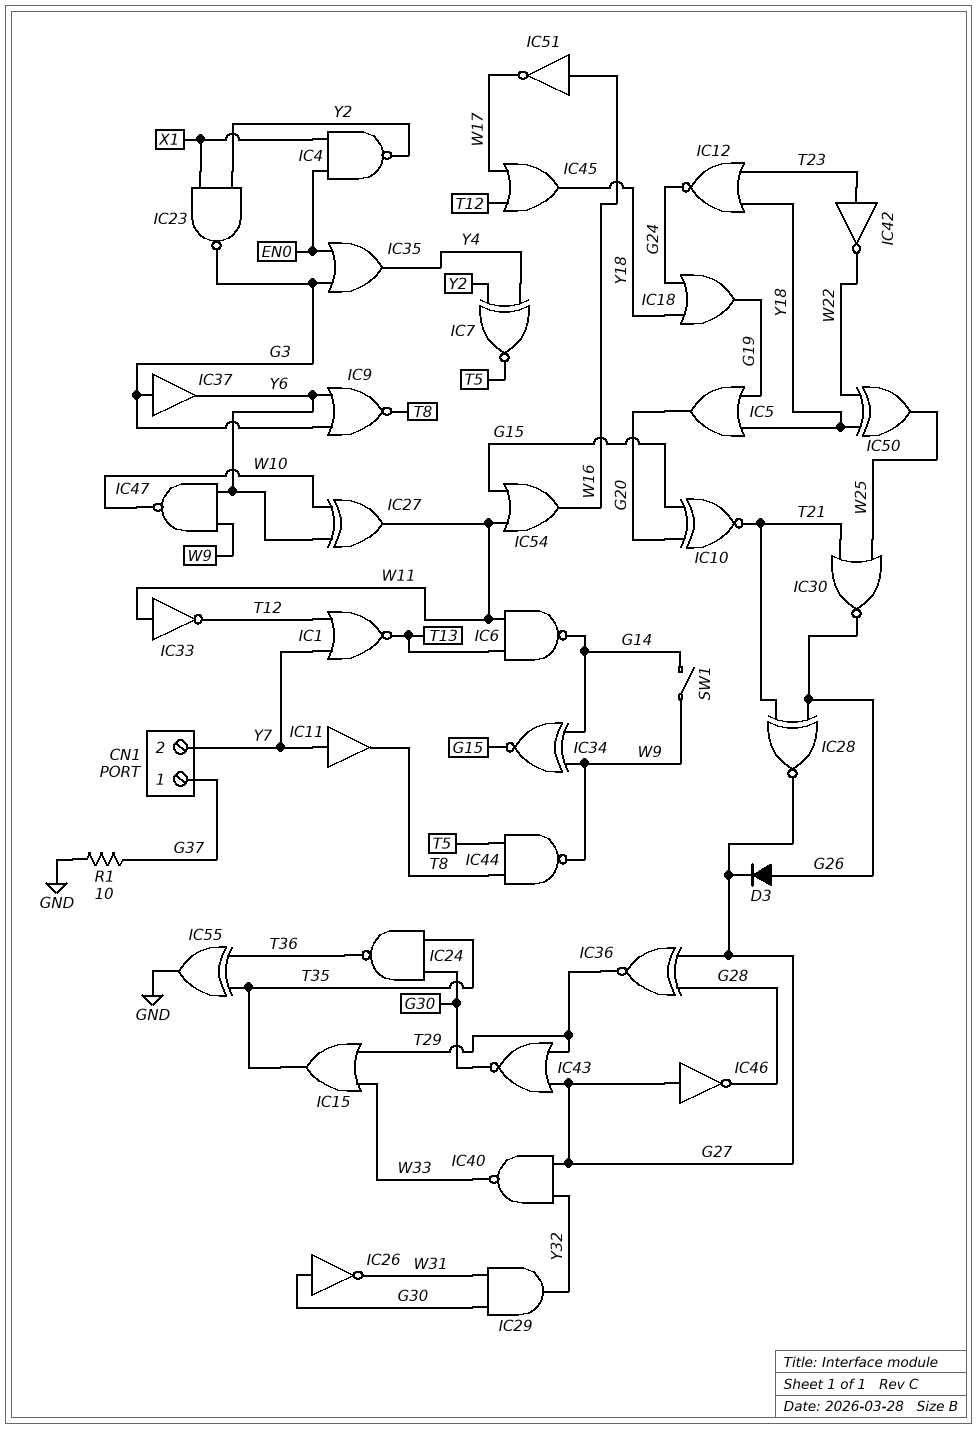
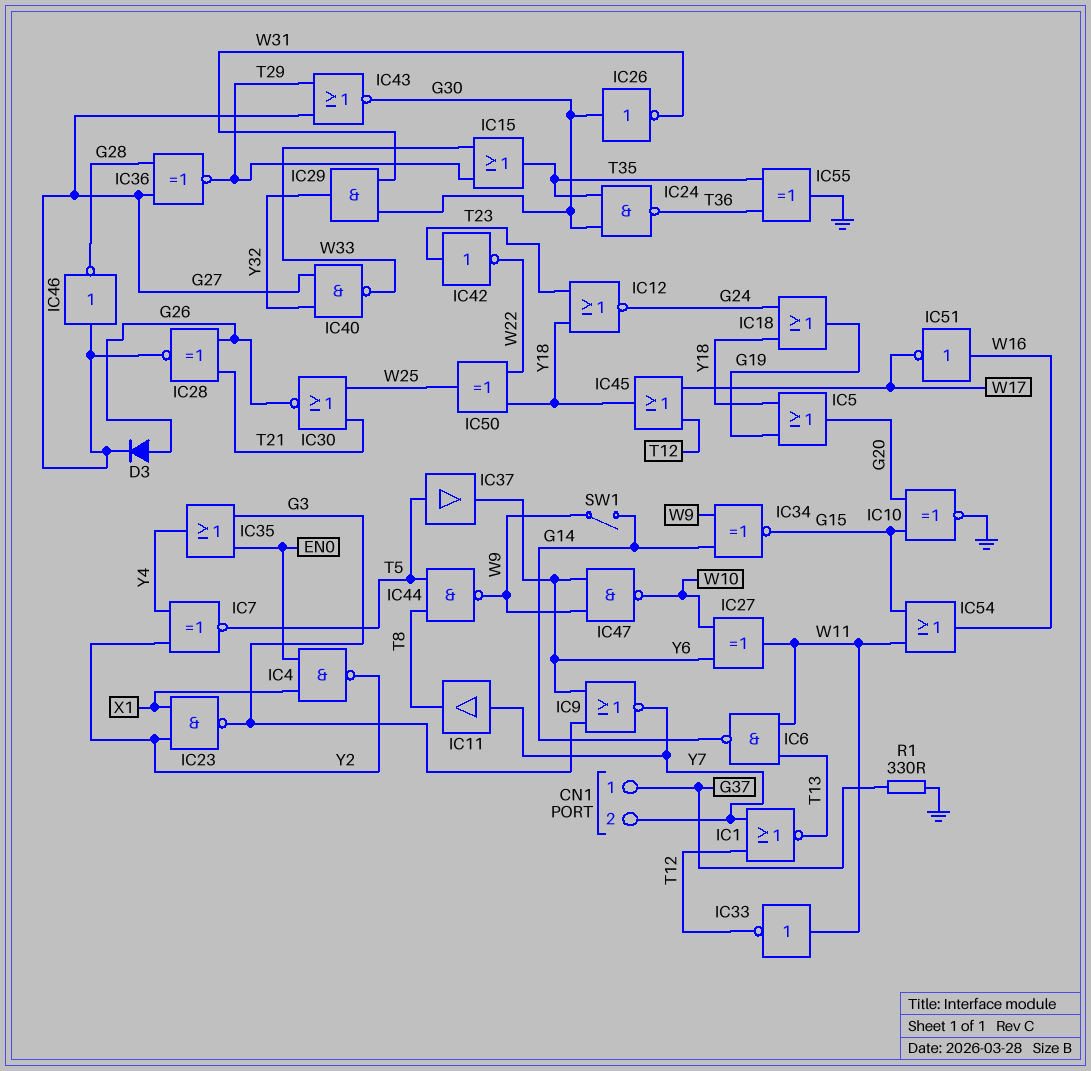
IC9: NOR (in G3, in Y6, out T8) -> NOR (in G3, in Y6, out Y7)
IC10: XNOR (in G15, in G20, out T21) -> XNOR (in G15, in G20, out GND)
IC37: buffer (in G3, out Y6) -> buffer (in T5, out Y6)
R1: 10 (G37, GND) -> 330 (G37, GND)

